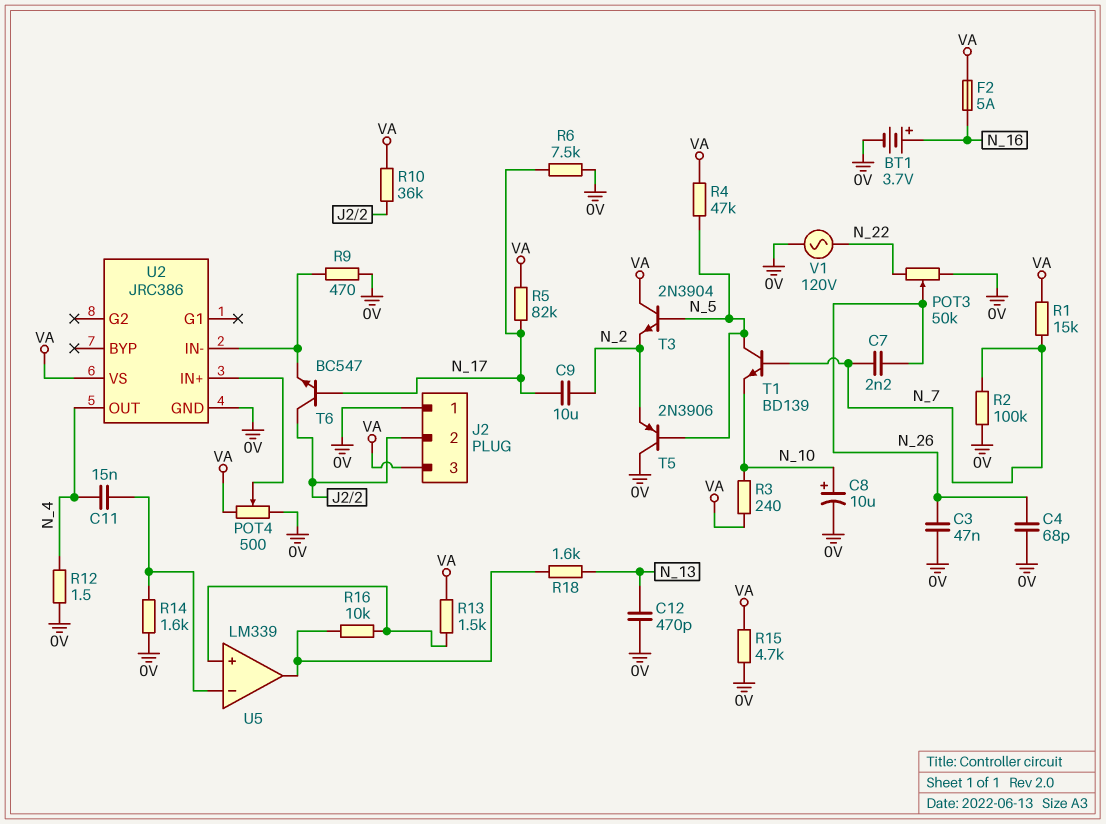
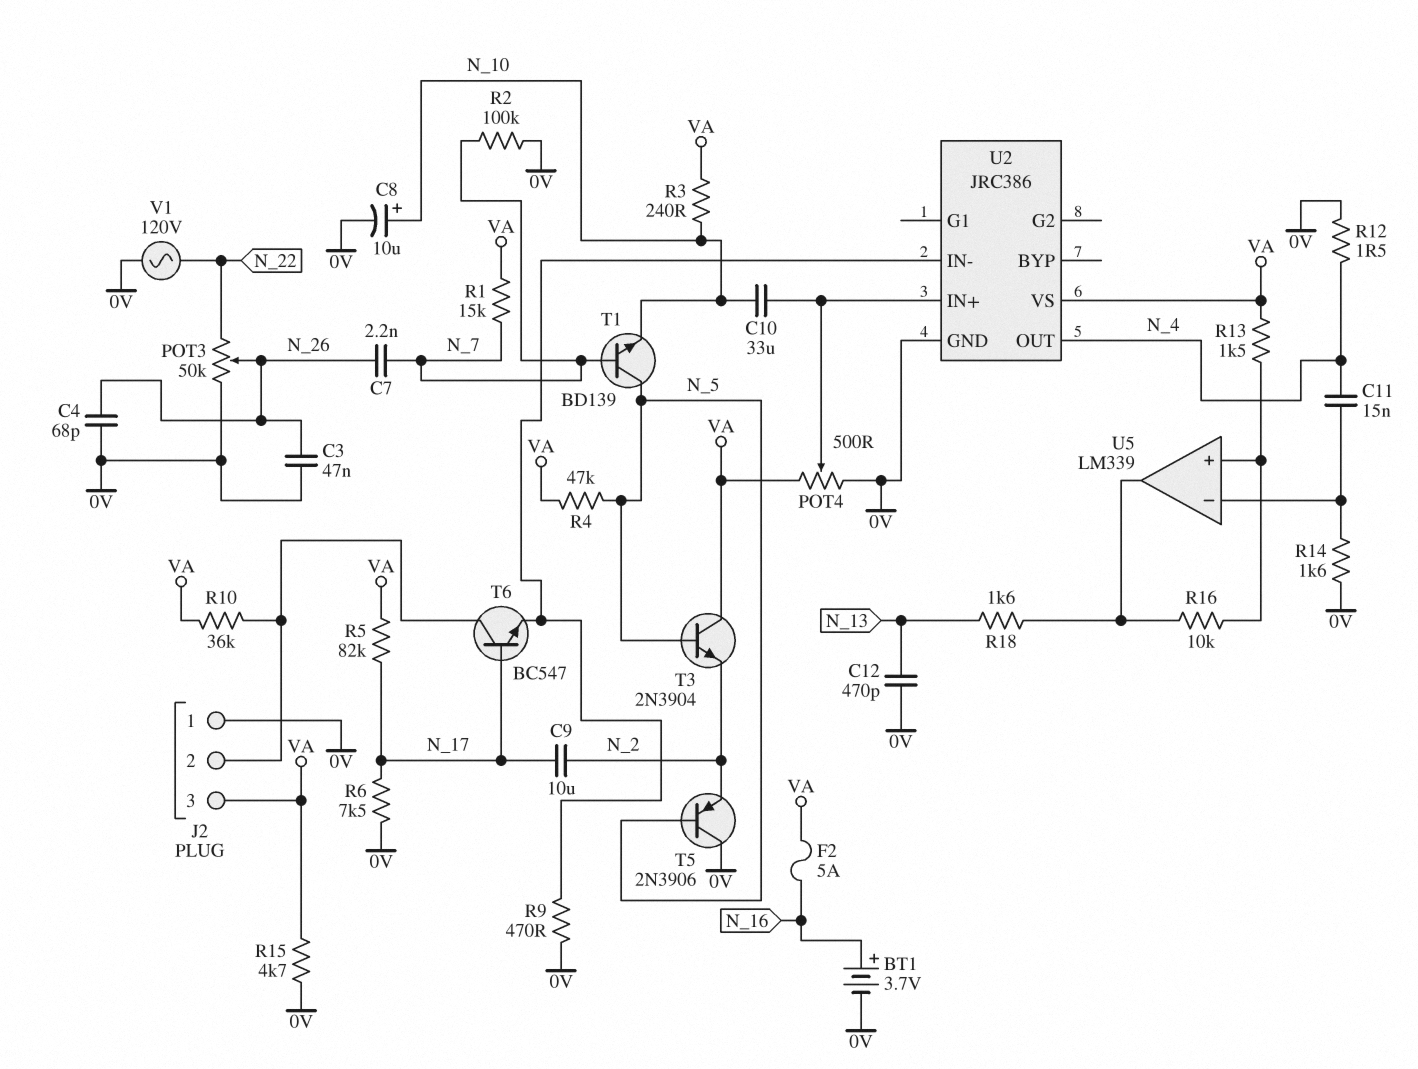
C10: none -> 33uF (N_10, U2/IN+)

